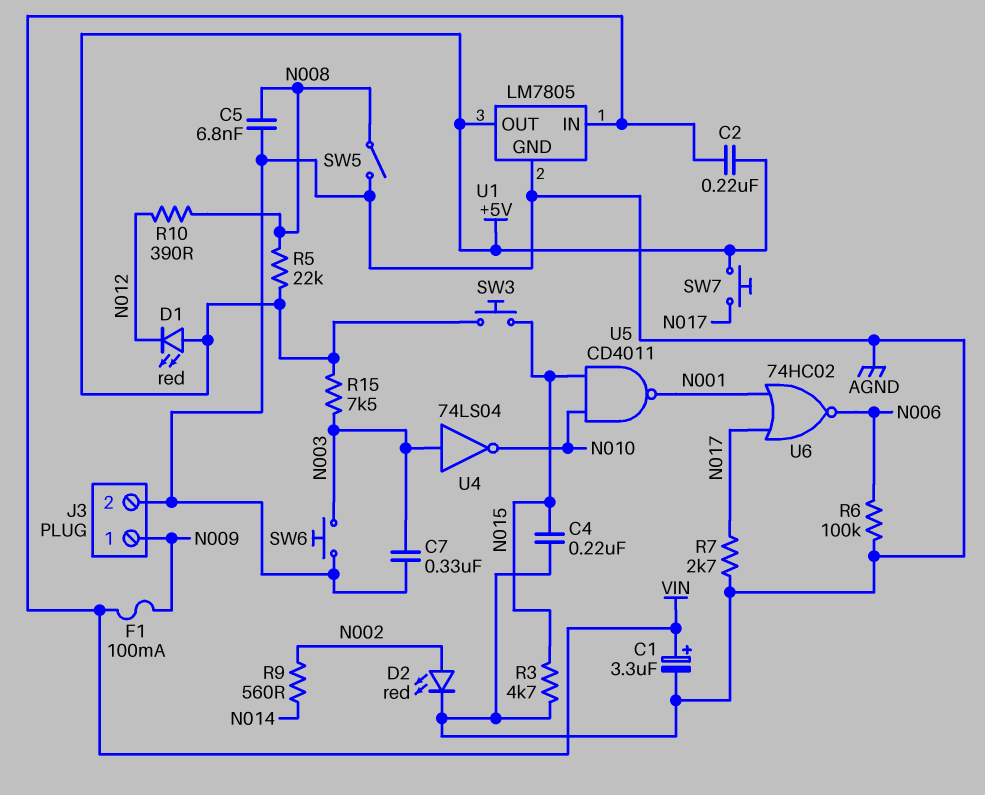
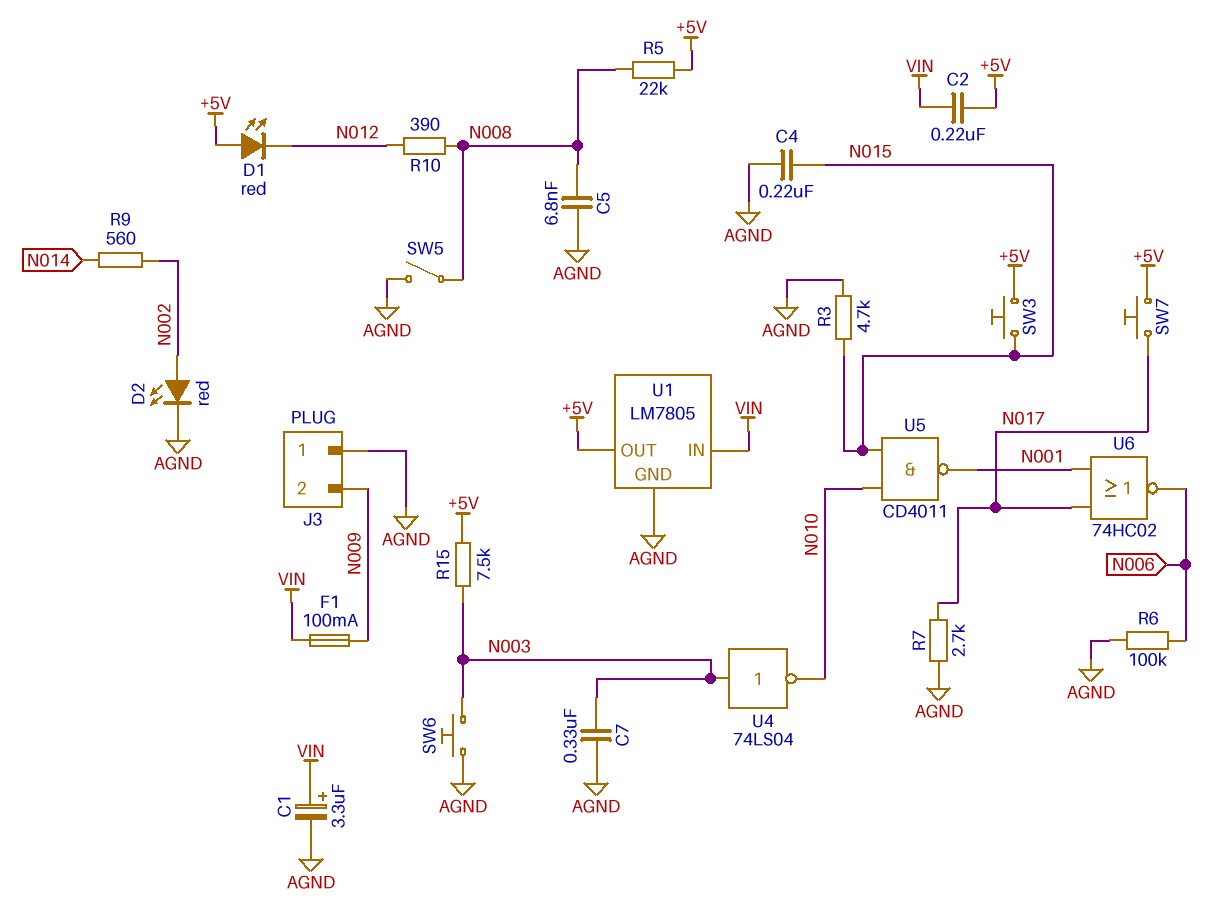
J3 pin 1: N009 -> AGND
J3 pin 2: AGND -> N009

